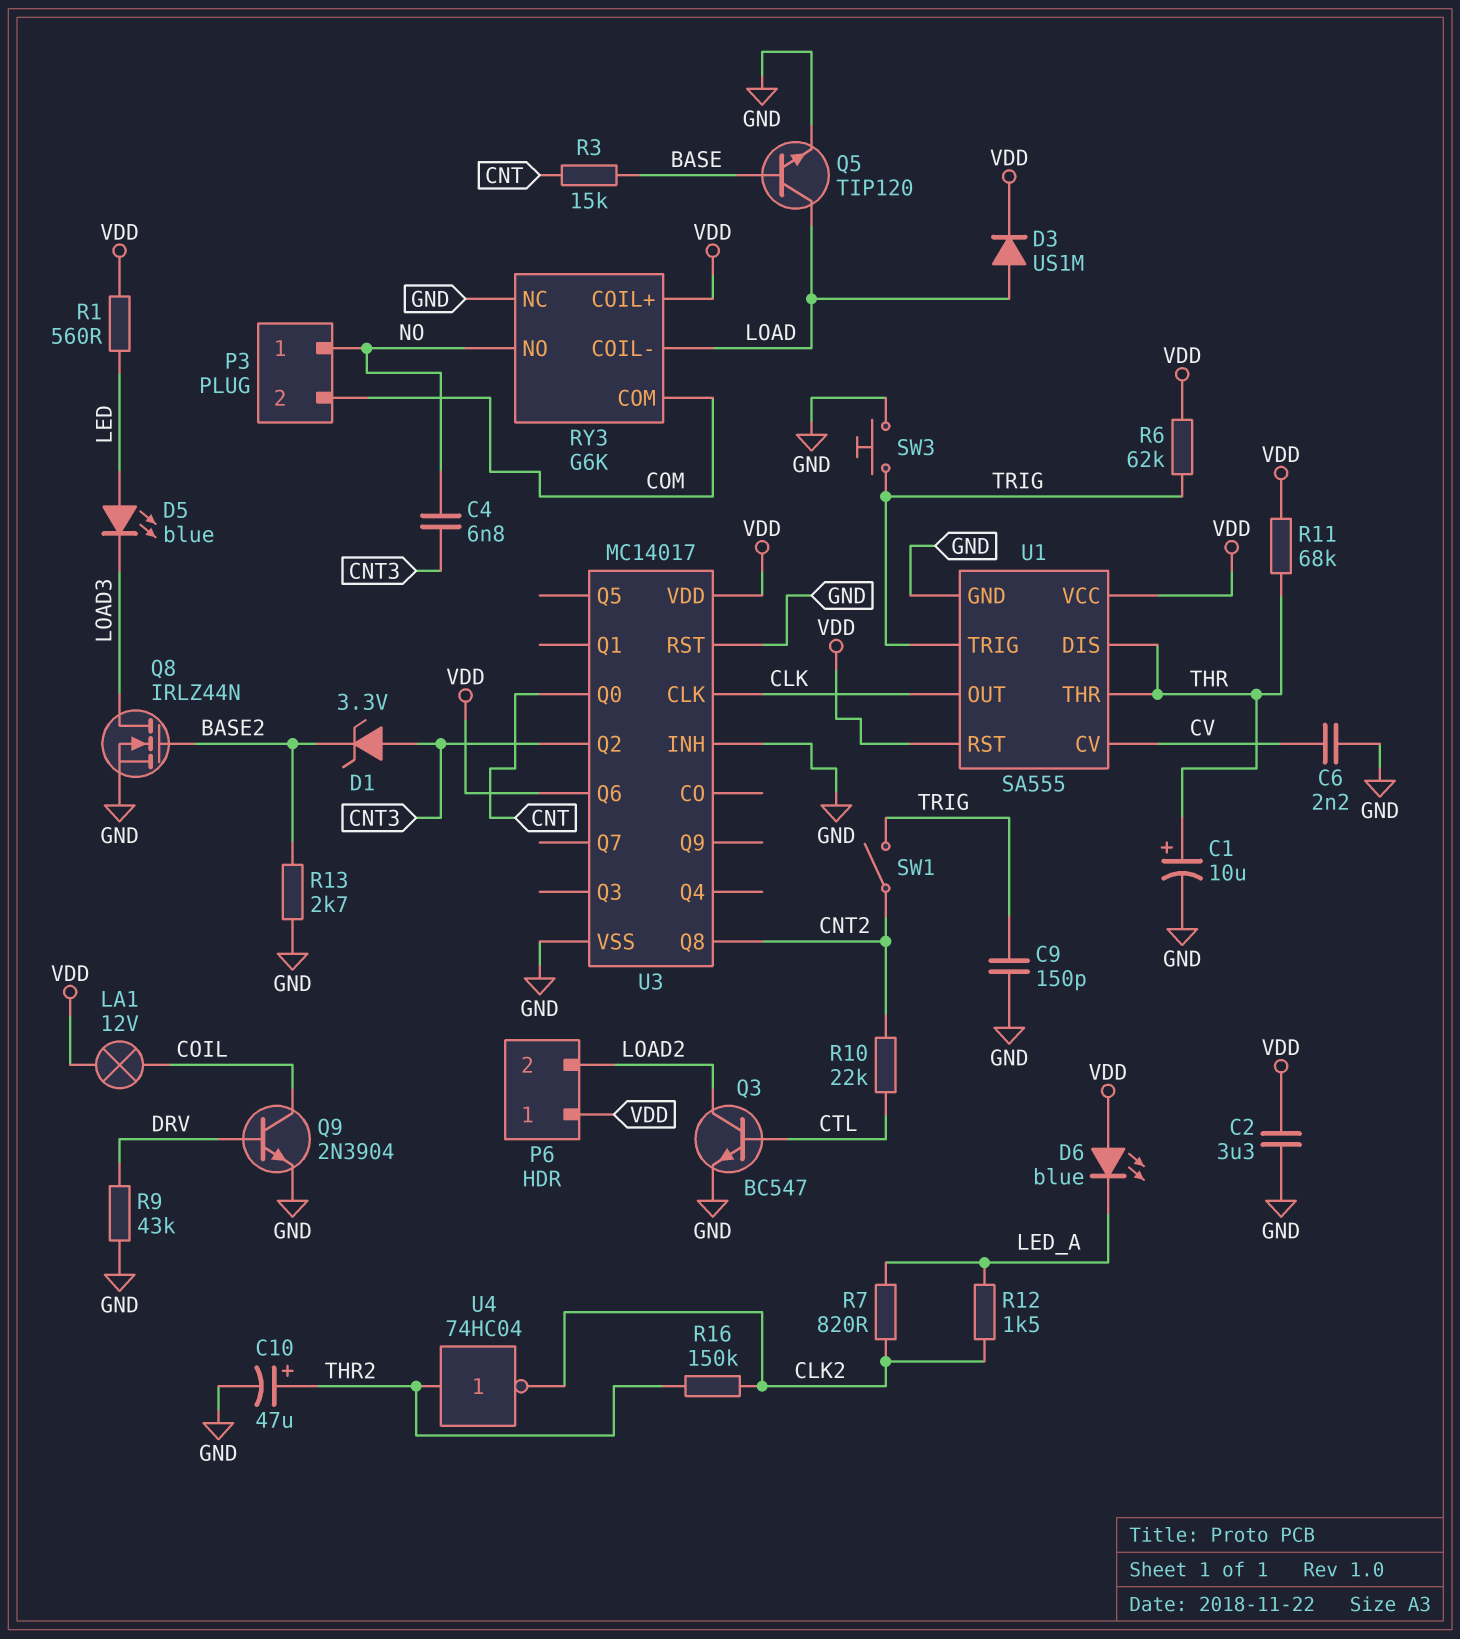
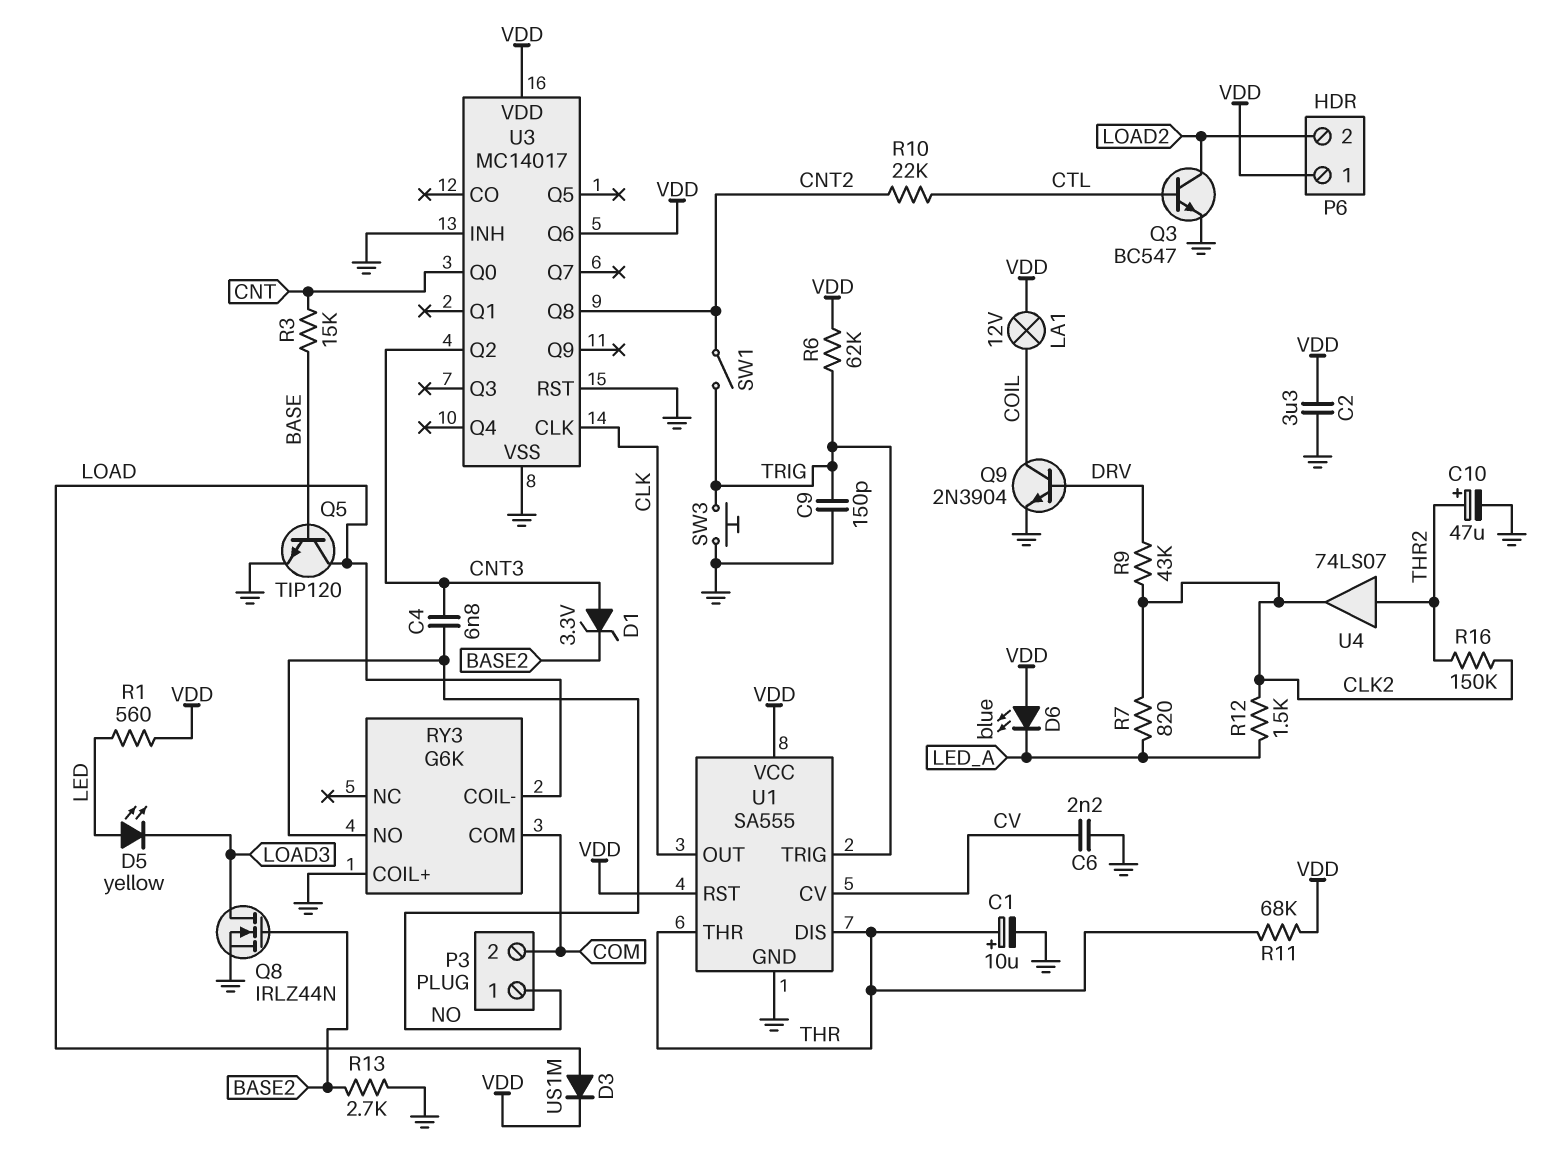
D5: LED blue (A LED, K LOAD3) -> LED yellow (A LED, K LOAD3)
R9: 43k (DRV, GND) -> 43k (CLK2, DRV)
RY3 pin COIL+: VDD -> GND
RY3 pin NC: GND -> none
U4: NOT 74HC04 (in THR2, out CLK2) -> buffer 74LS07 (in THR2, out CLK2)

